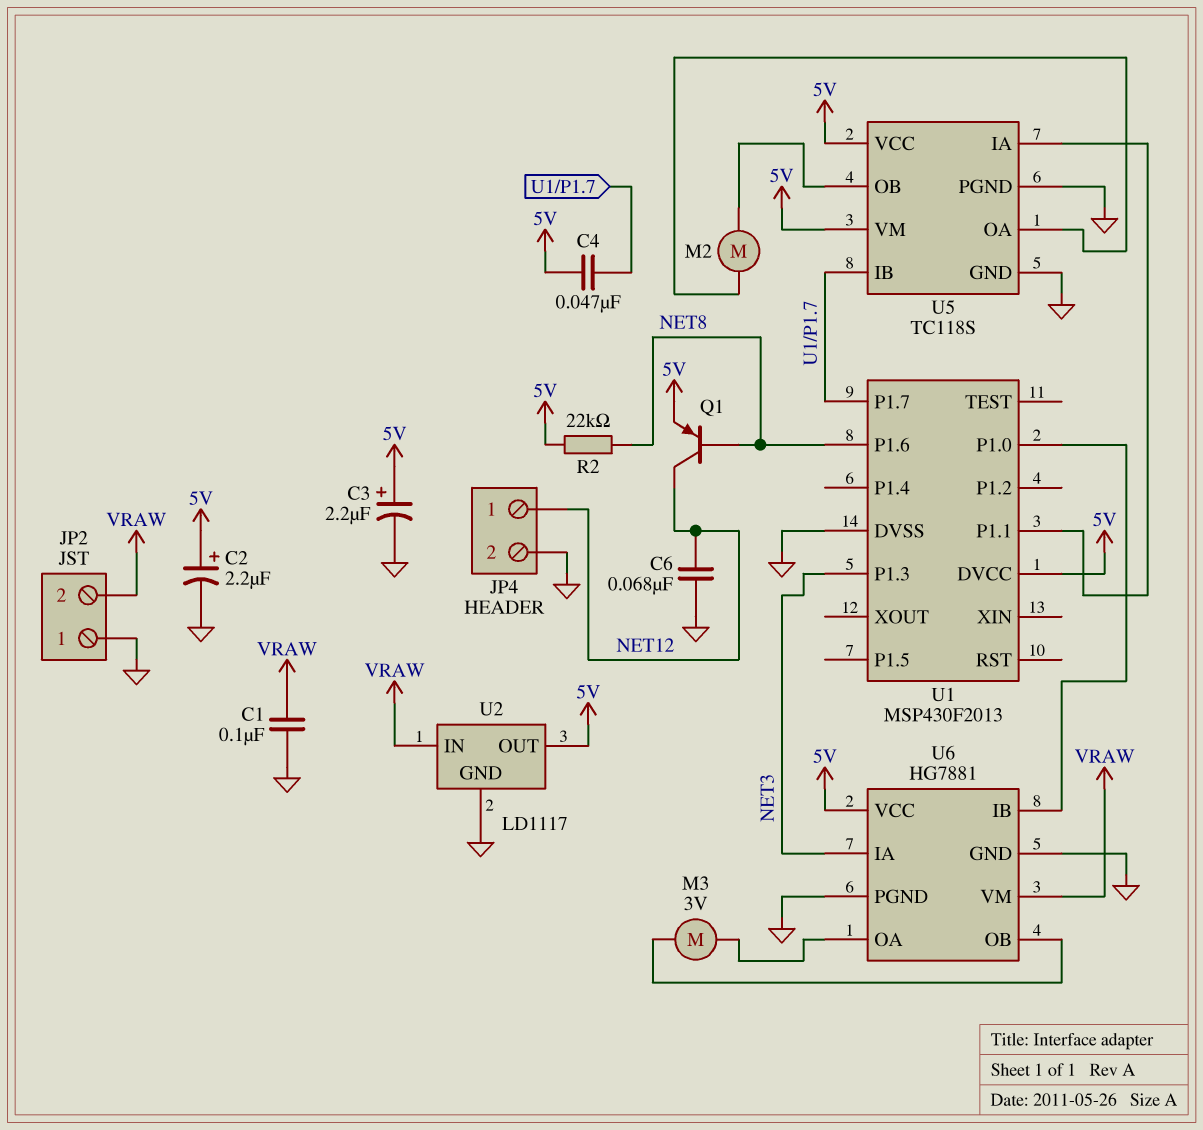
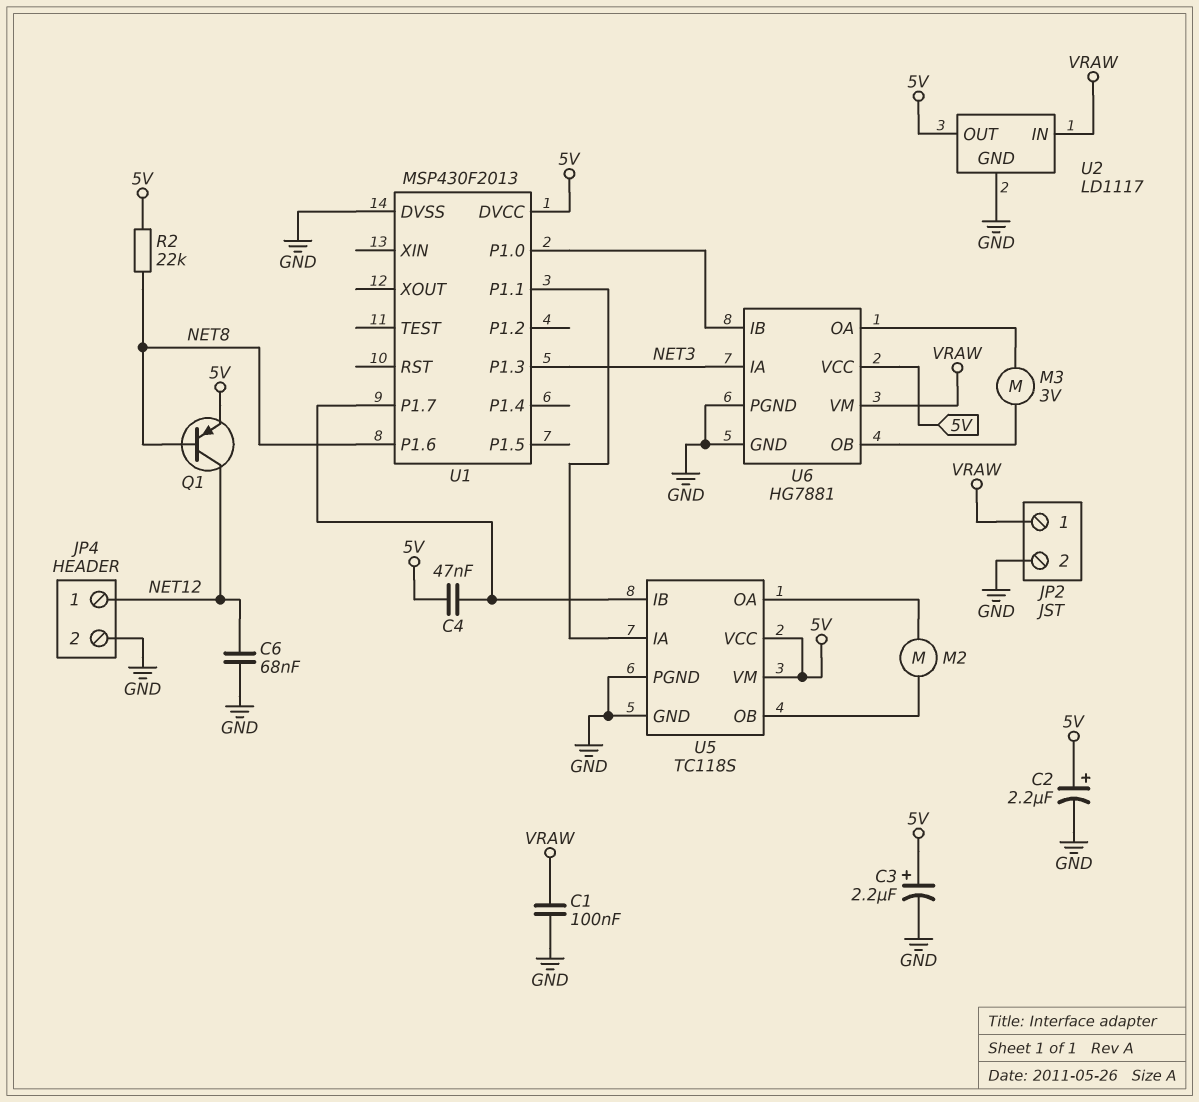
JP2 pin 1: GND -> VRAW
JP2 pin 2: VRAW -> GND

